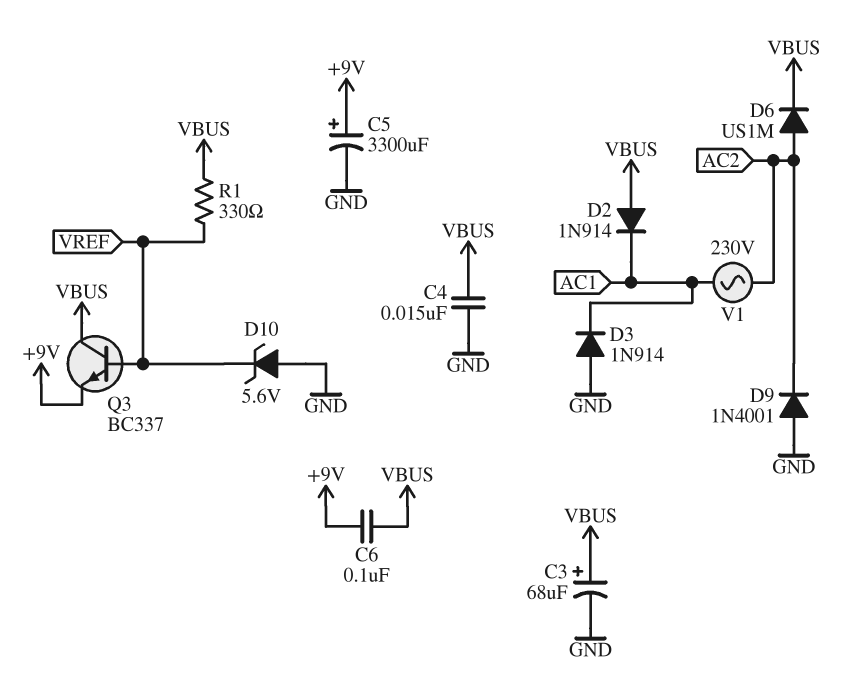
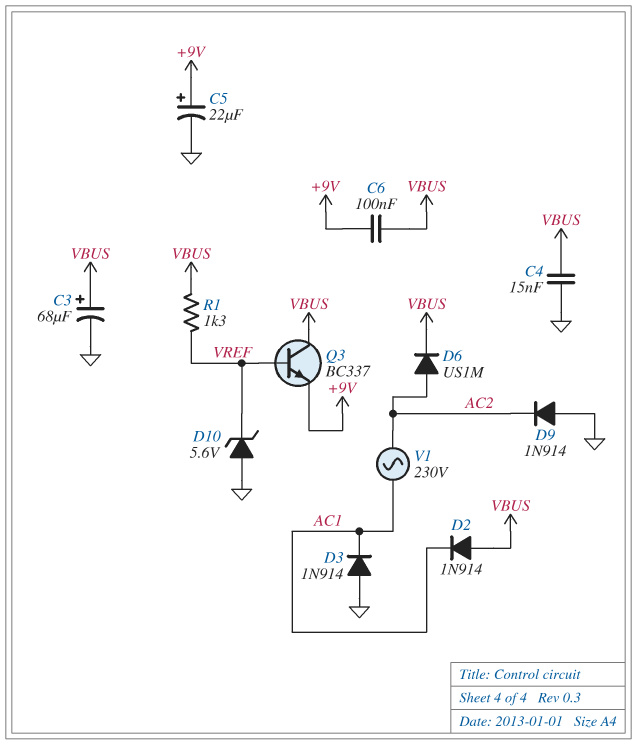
C5: 3300uF (plus +9V, minus GND) -> 22uF (plus +9V, minus GND)
D9: diode 1N4001 (A GND, K AC2) -> diode 1N914 (A GND, K AC2)
R1: 330 (VBUS, VREF) -> 1.3k (VBUS, VREF)

